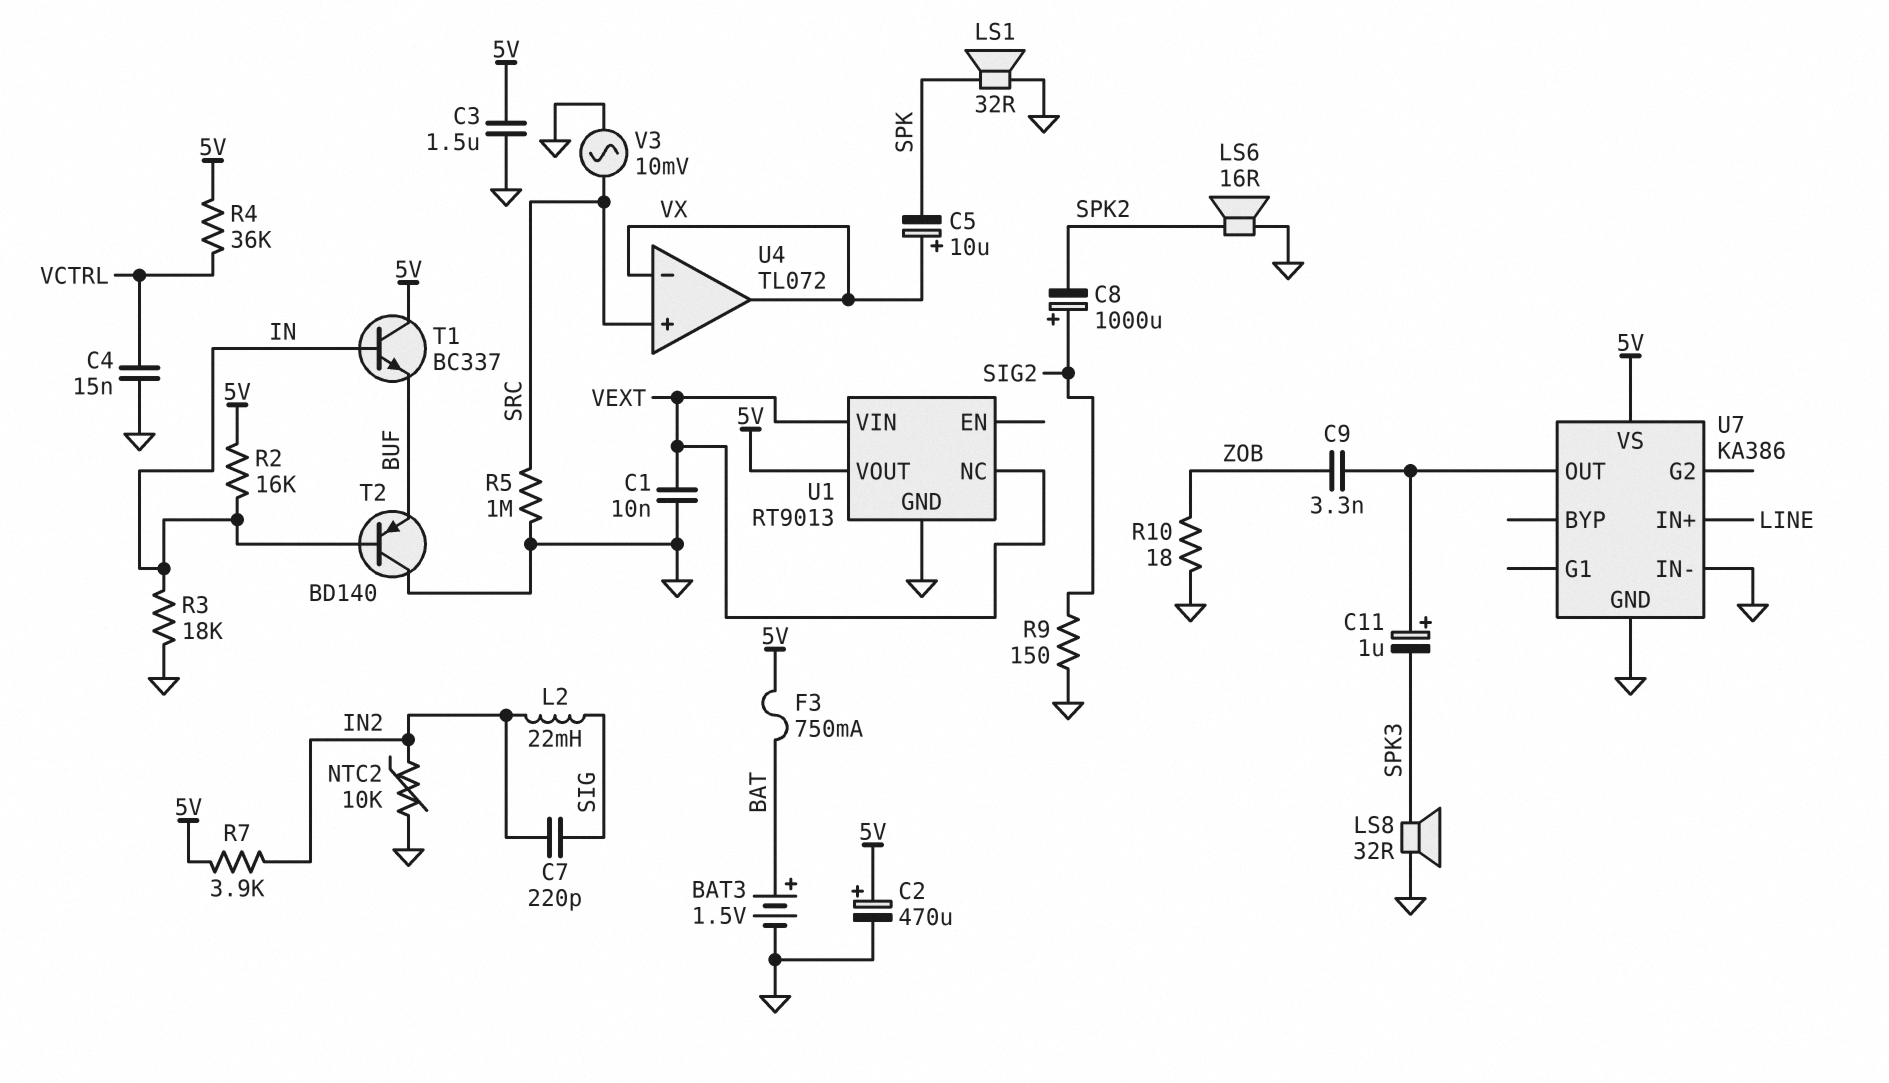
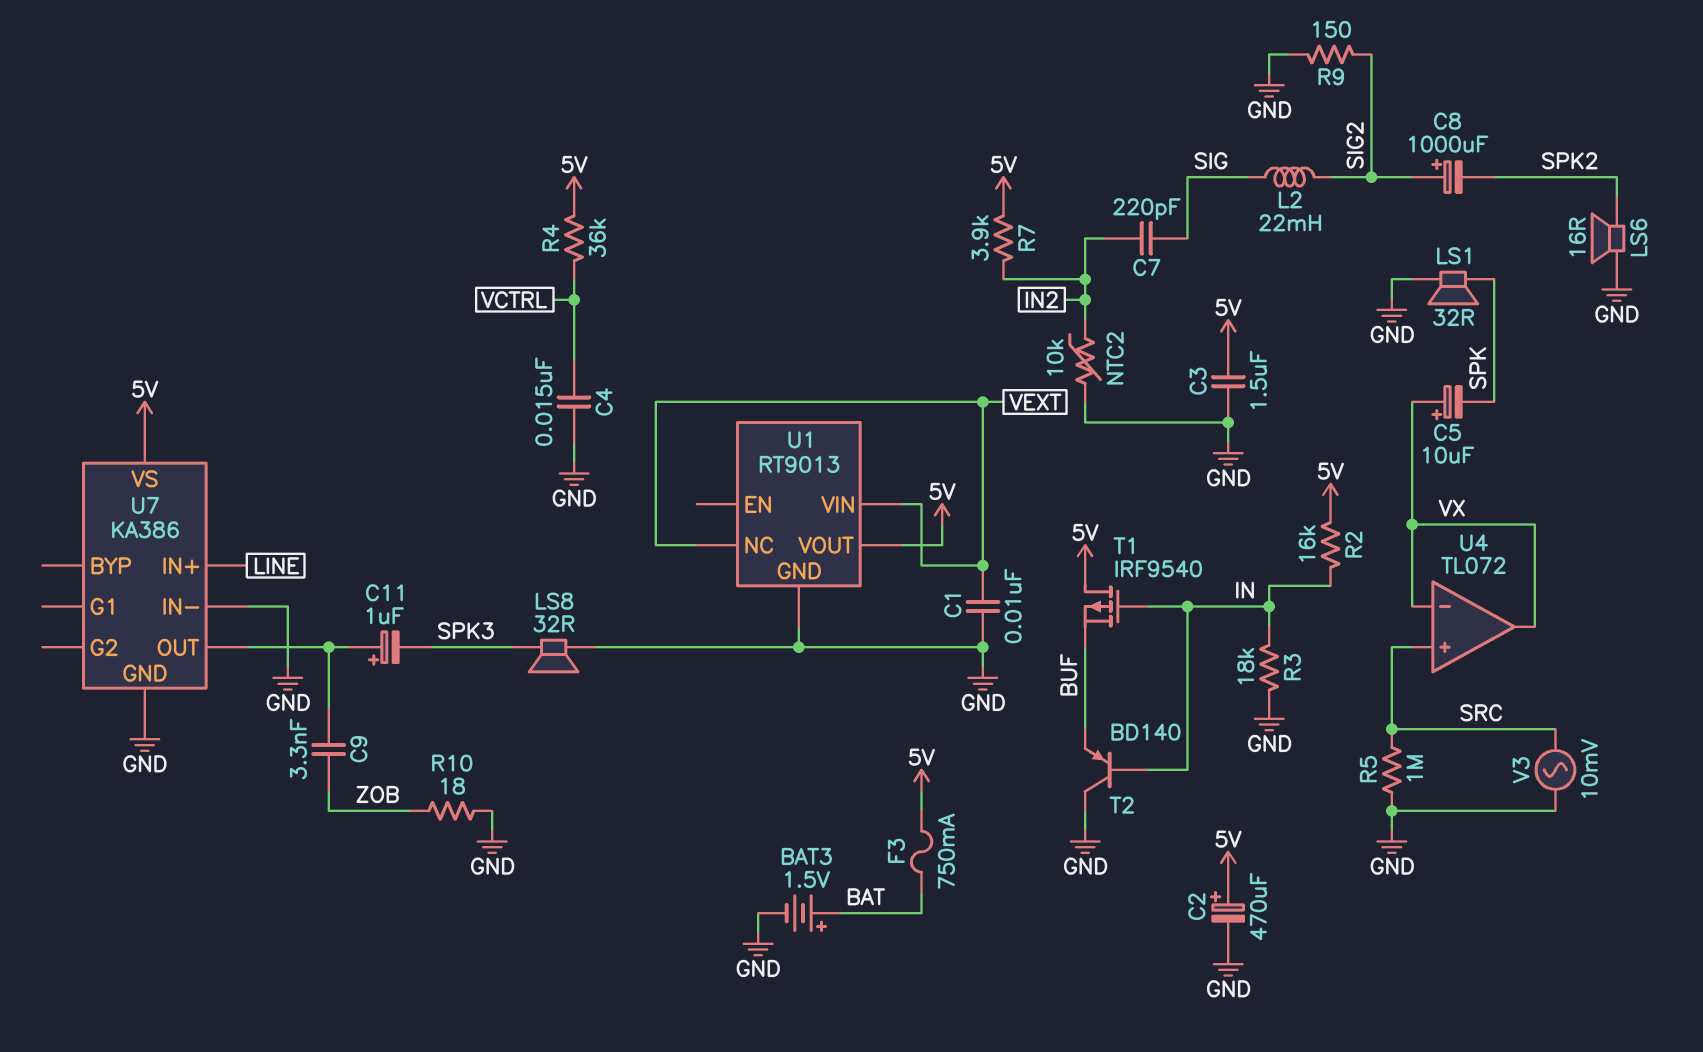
L2: 22mH (IN2, SIG) -> 22mH (SIG, SIG2)
T1: NPN BC337 (B IN, C 5V, E BUF) -> PMOS IRF9540 (G IN, D 5V, S BUF)

